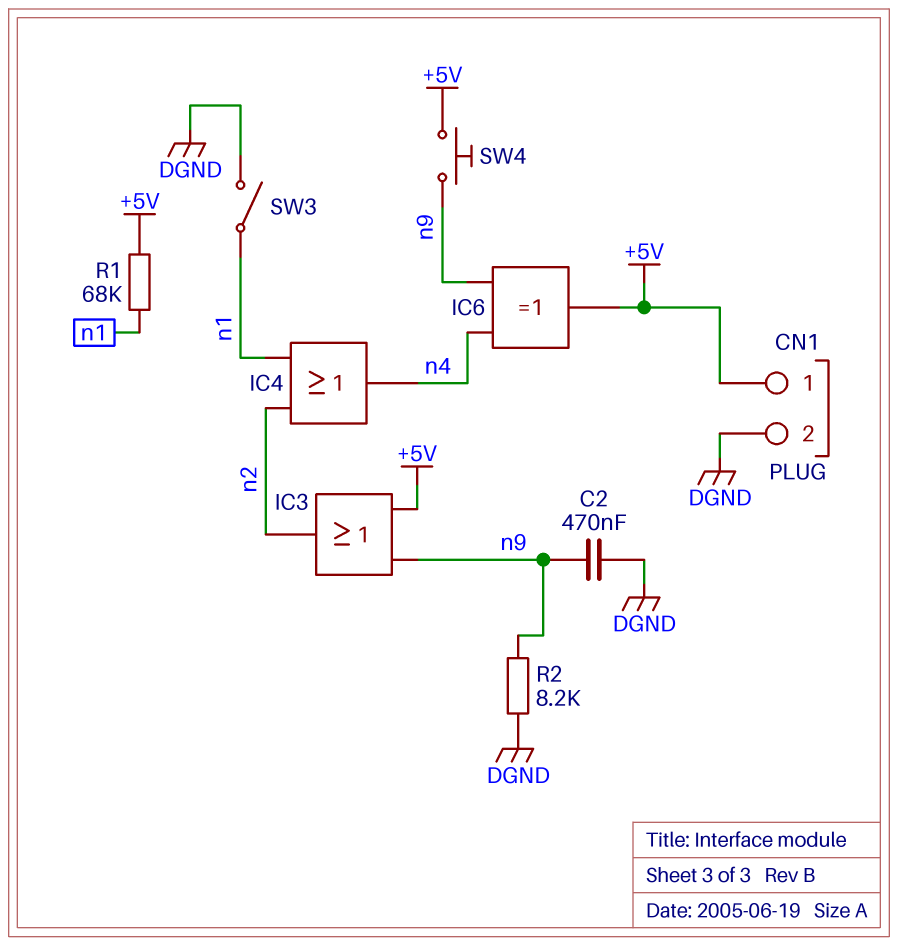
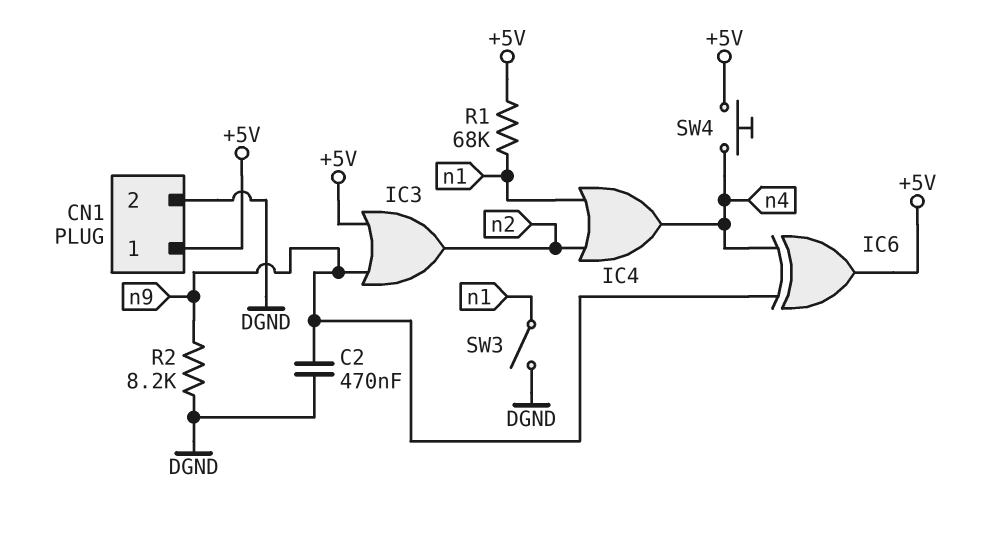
SW4: button (+5V, n9) -> button (+5V, n4)

